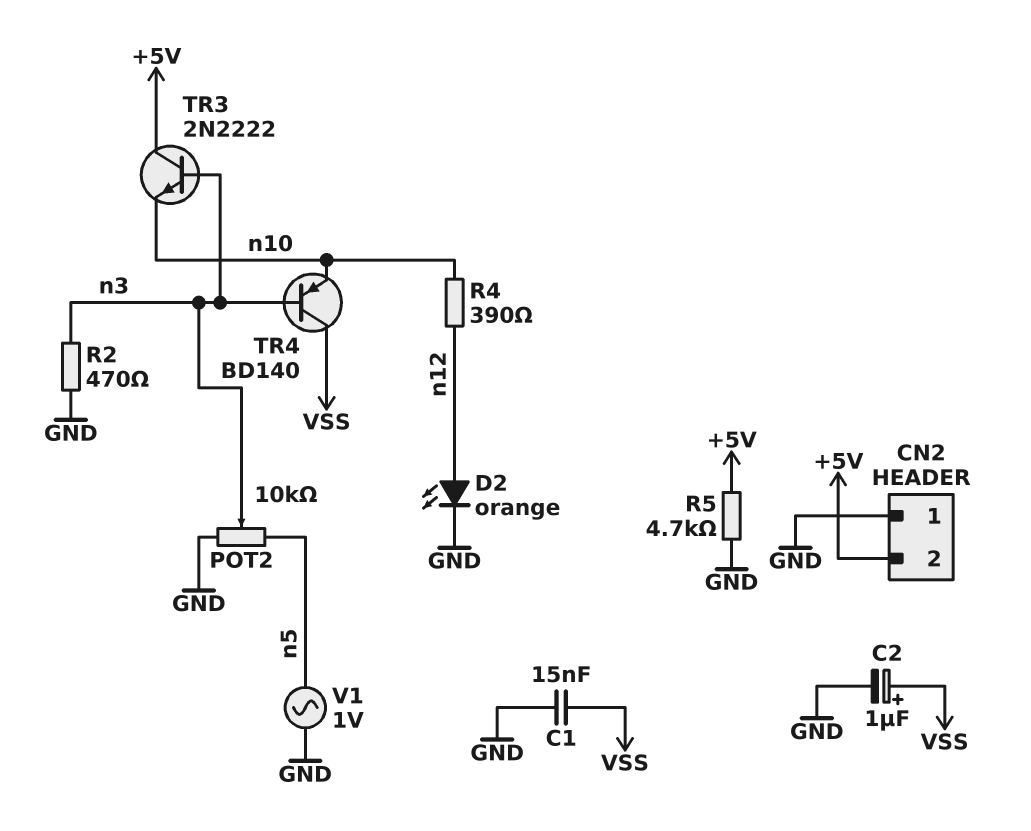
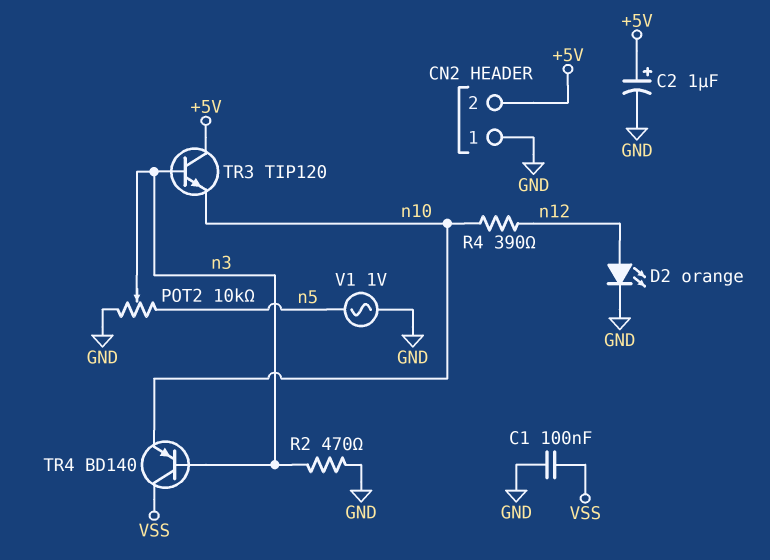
C1: 15nF (GND, VSS) -> 100nF (GND, VSS)
C2: 1uF (plus VSS, minus GND) -> 1uF (plus +5V, minus GND)
R5: 4.7k (+5V, GND) -> none
TR3: NPN 2N2222 (B n3, C +5V, E n10) -> NPN TIP120 (B n3, C +5V, E n10)

